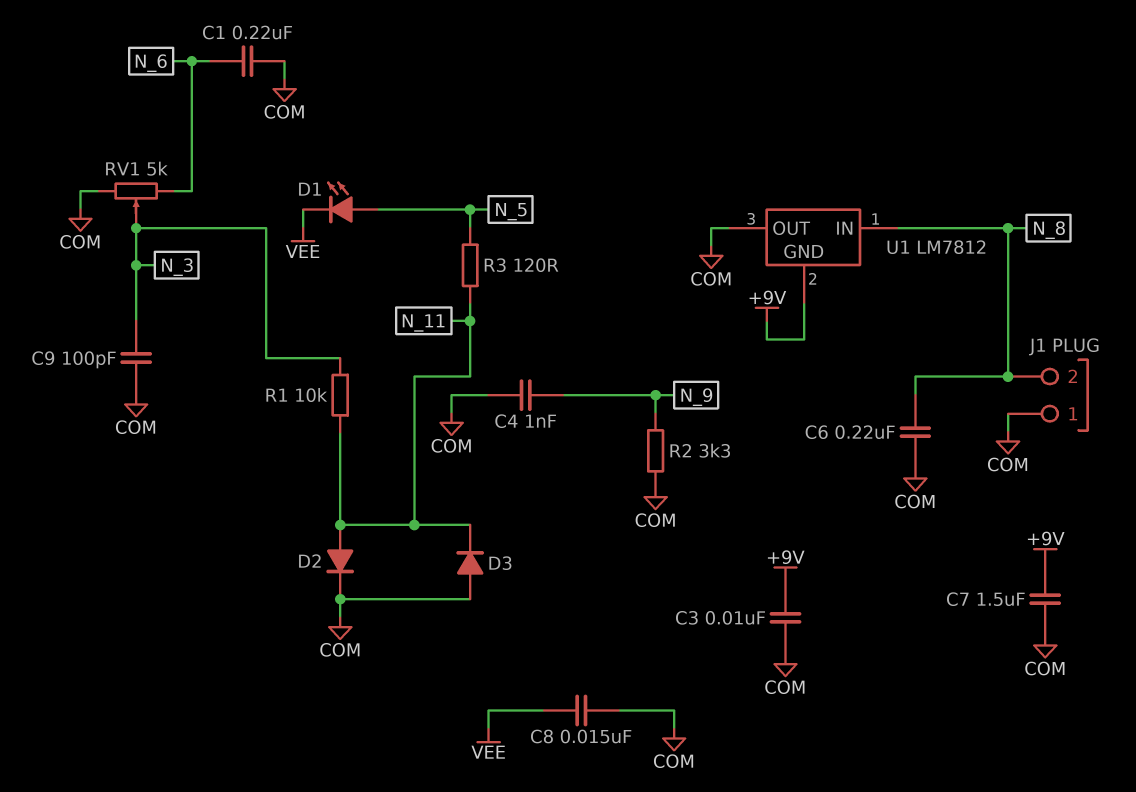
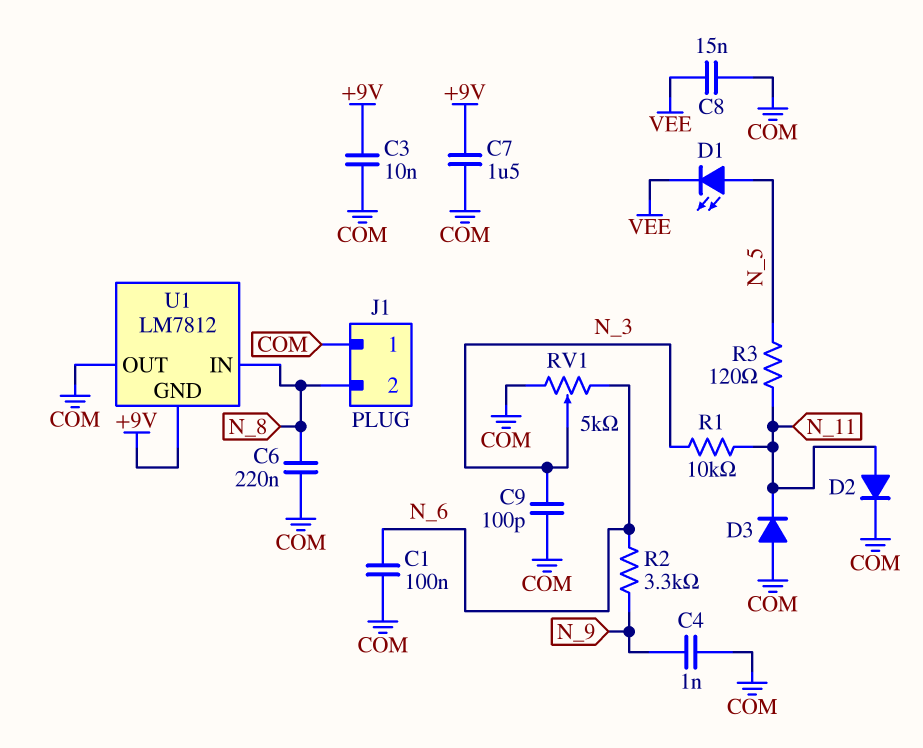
C1: 220nF (COM, N_6) -> 100nF (COM, N_6)
R2: 3.3k (COM, N_9) -> 3.3k (N_6, N_9)

